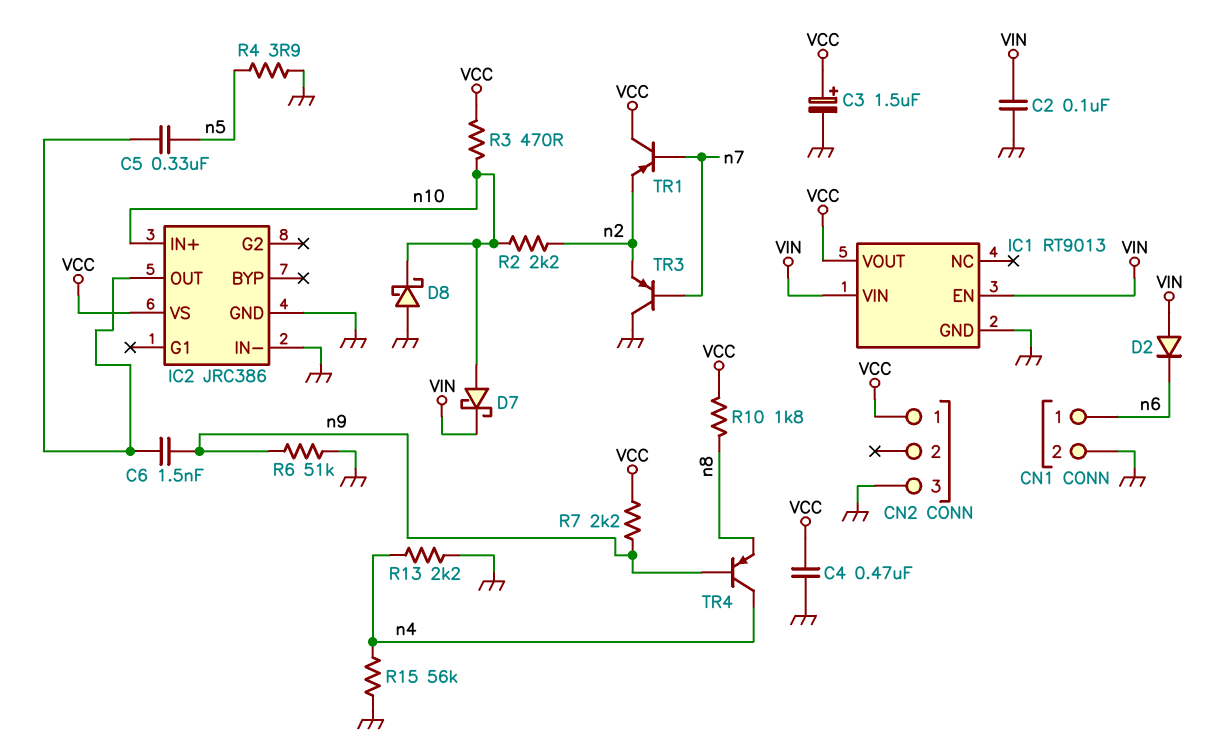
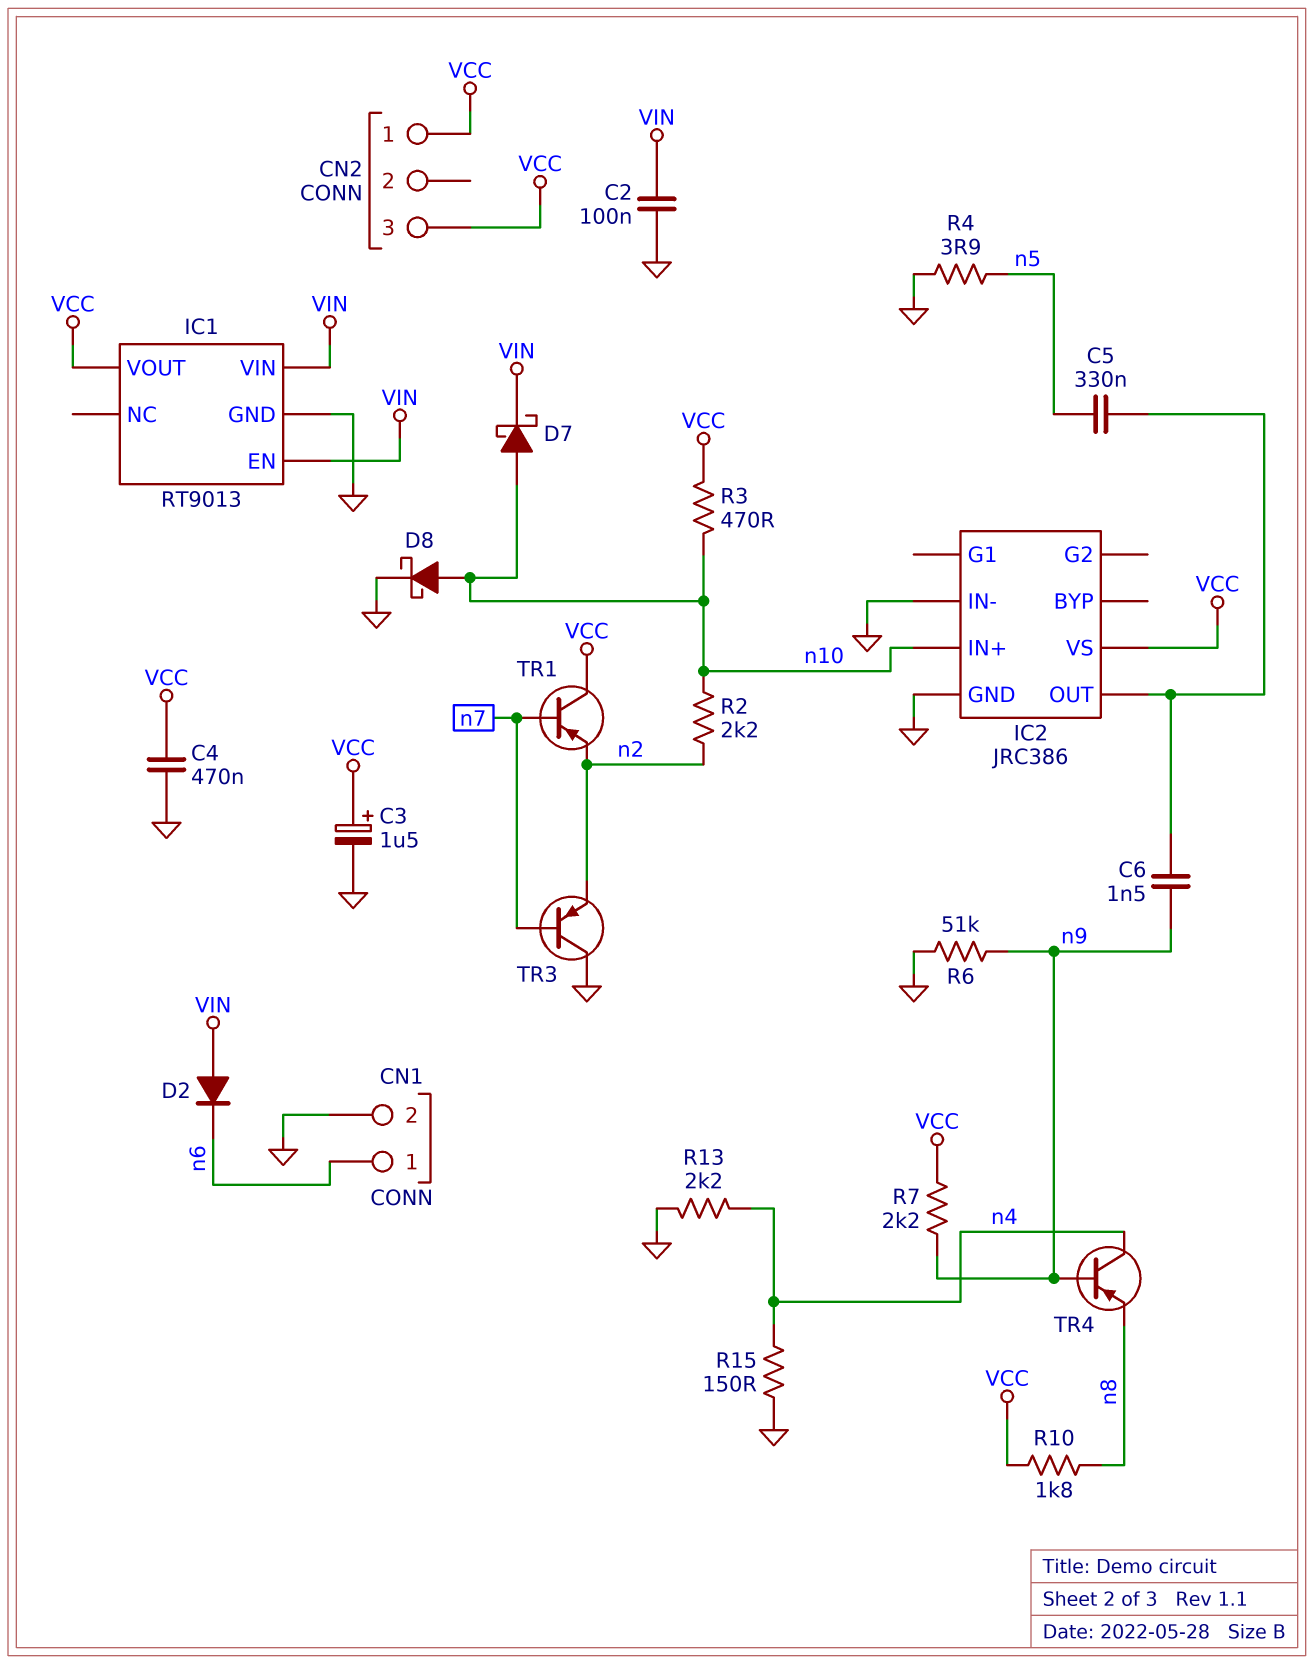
CN2 pin 3: GND -> VCC
D8: schottky (A GND, K n10) -> schottky (A n10, K GND)
R15: 56k (GND, n4) -> 150 (GND, n4)

